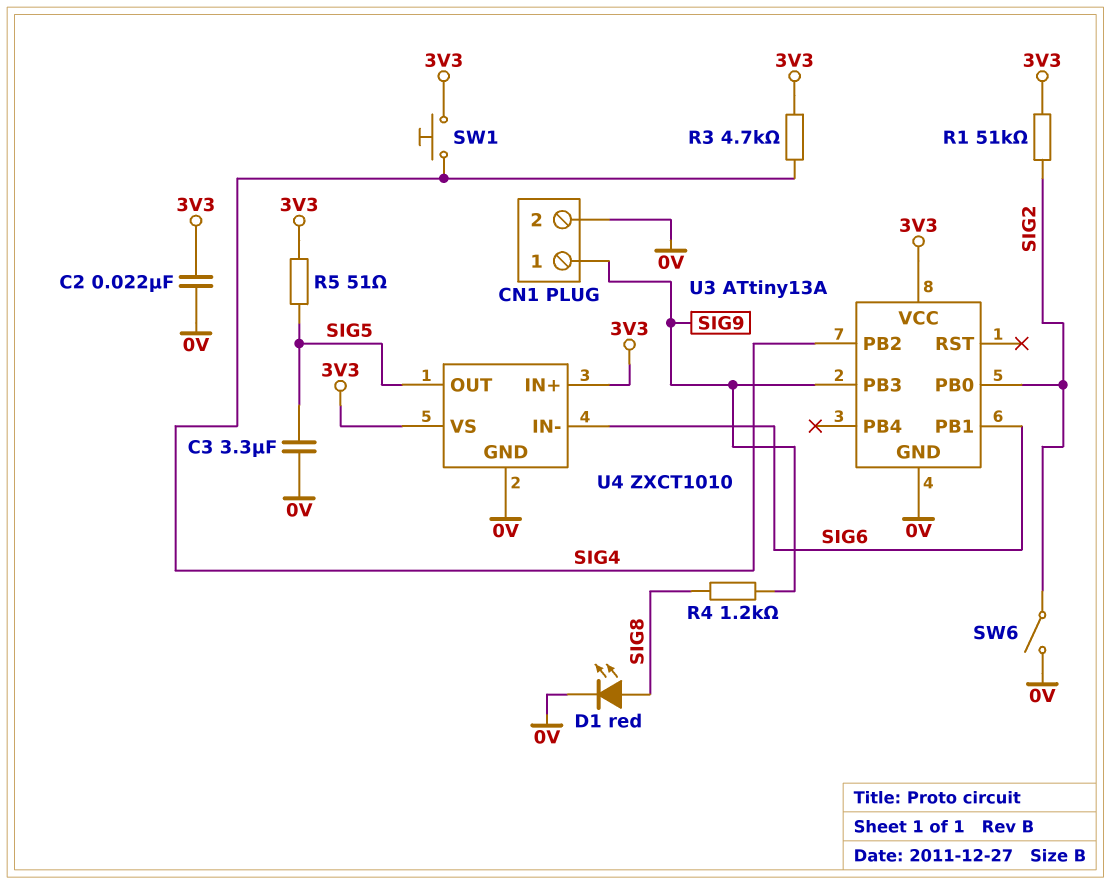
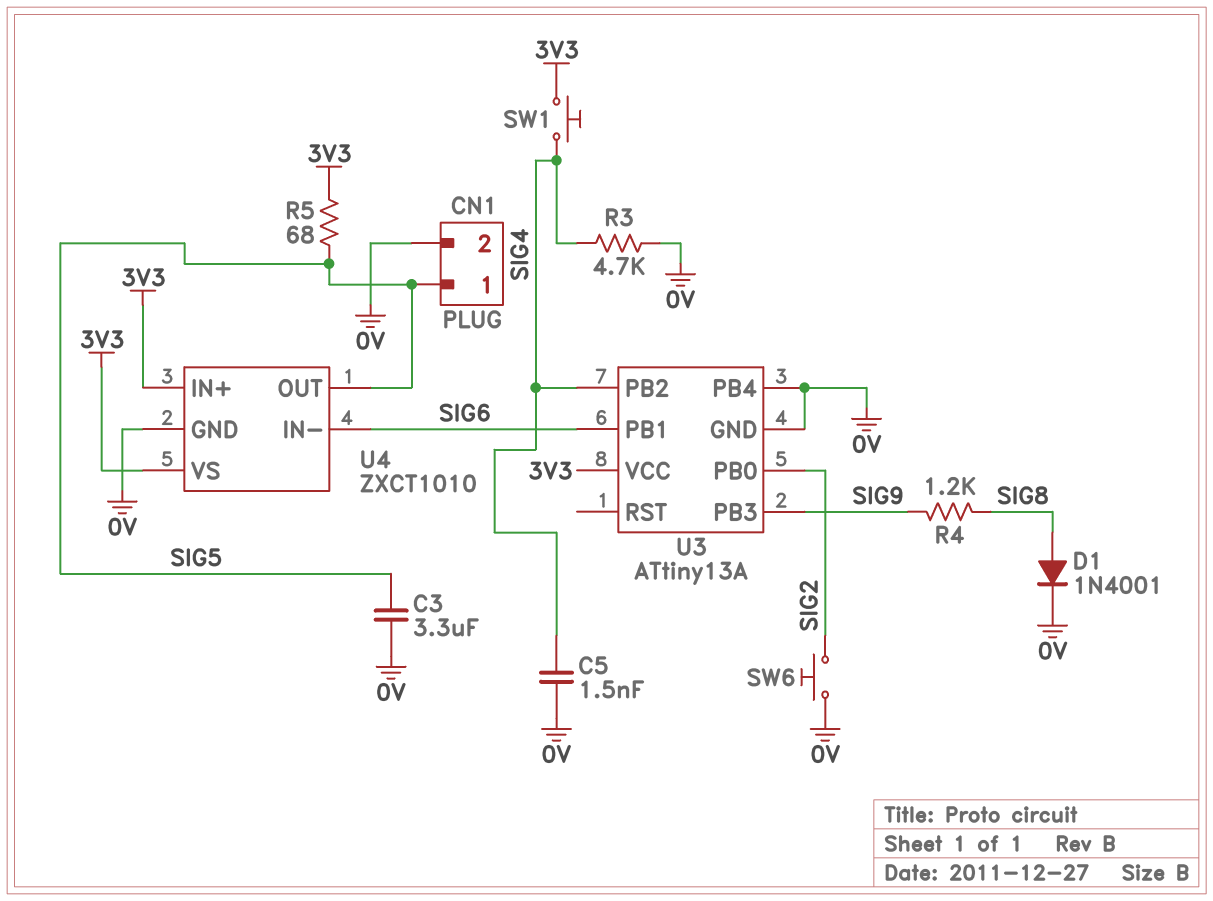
C2: 22nF (0V, 3V3) -> none
C5: none -> 1.5nF (0V, SIG4)
CN1 pin 1: SIG9 -> SIG5
D1: LED red (A SIG8, K 0V) -> diode 1N4001 (A SIG8, K 0V)
R1: 51k (3V3, SIG2) -> none
R3: 4.7k (3V3, SIG4) -> 4.7k (0V, SIG4)
R5: 51 (3V3, SIG5) -> 68 (3V3, SIG5)
SW6: switch (0V, SIG2) -> button (0V, SIG2)
U3 pin PB4: none -> 0V

